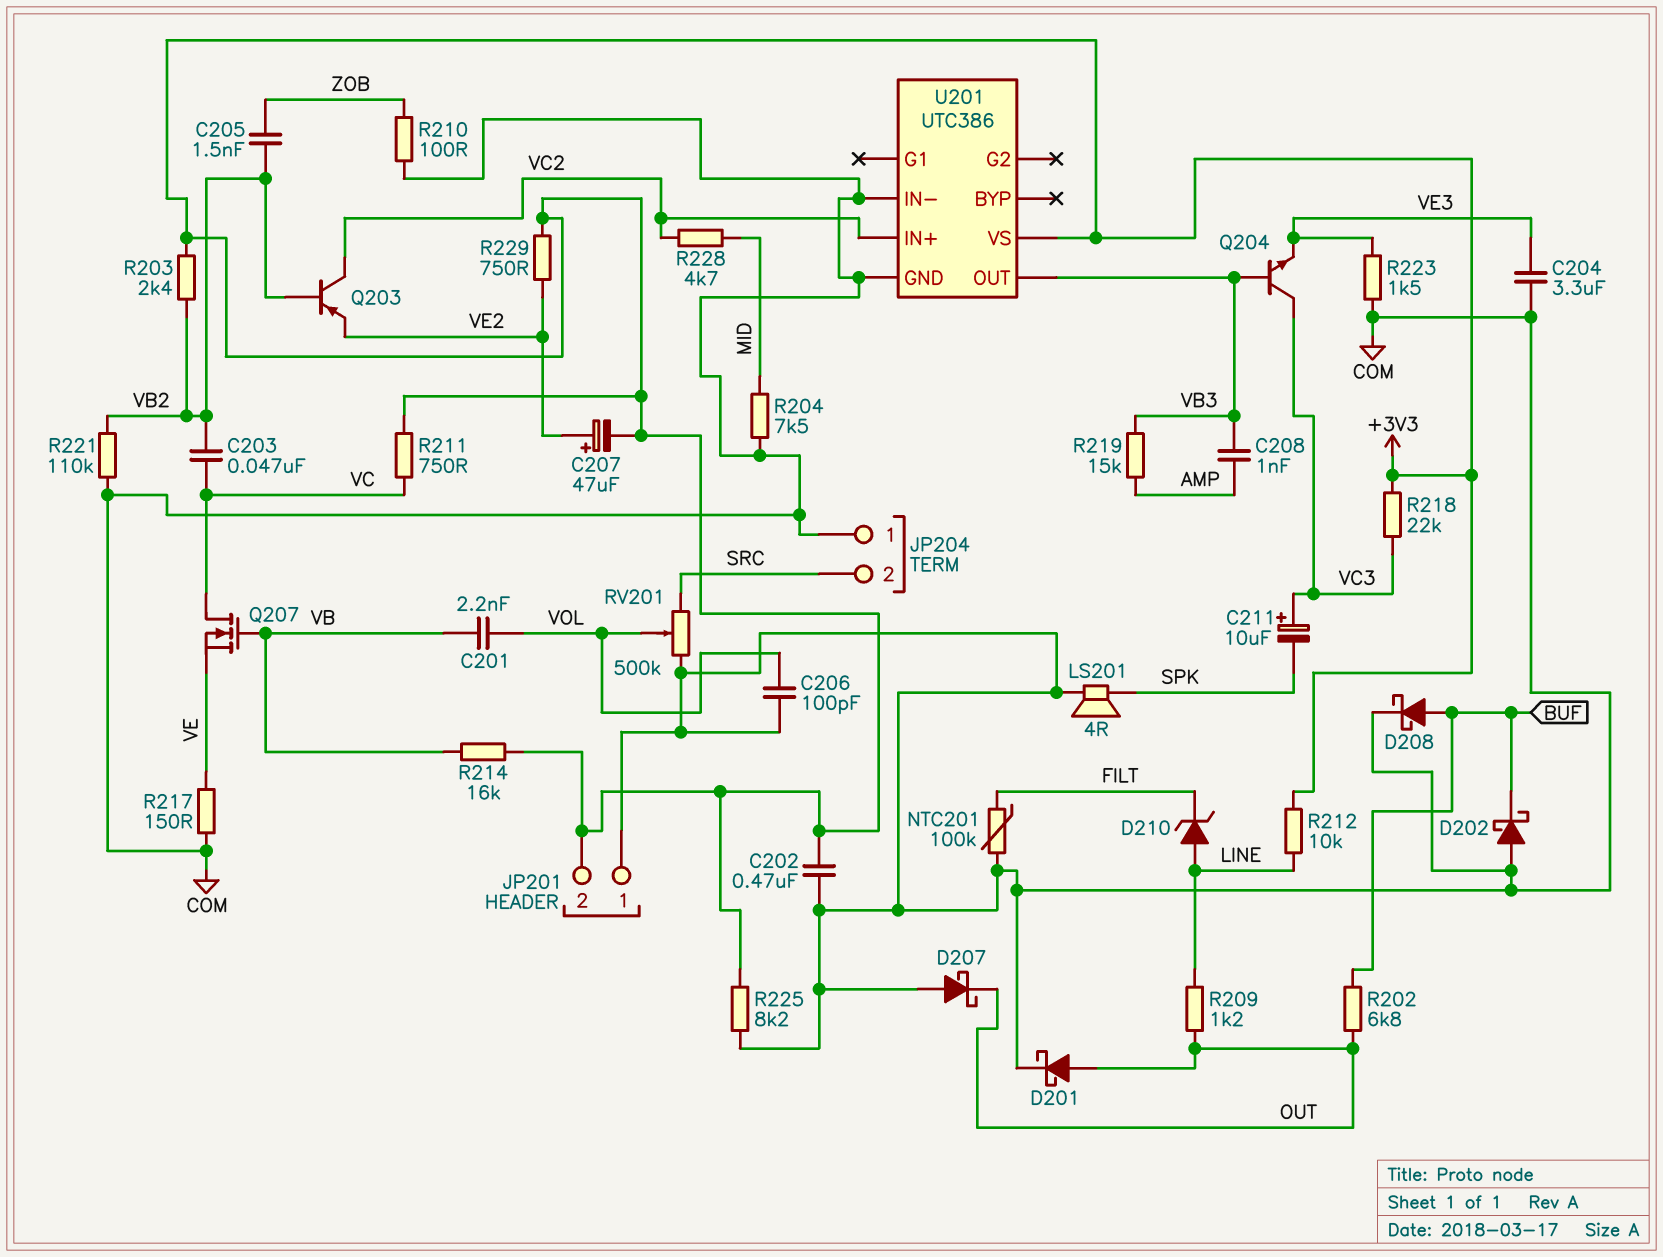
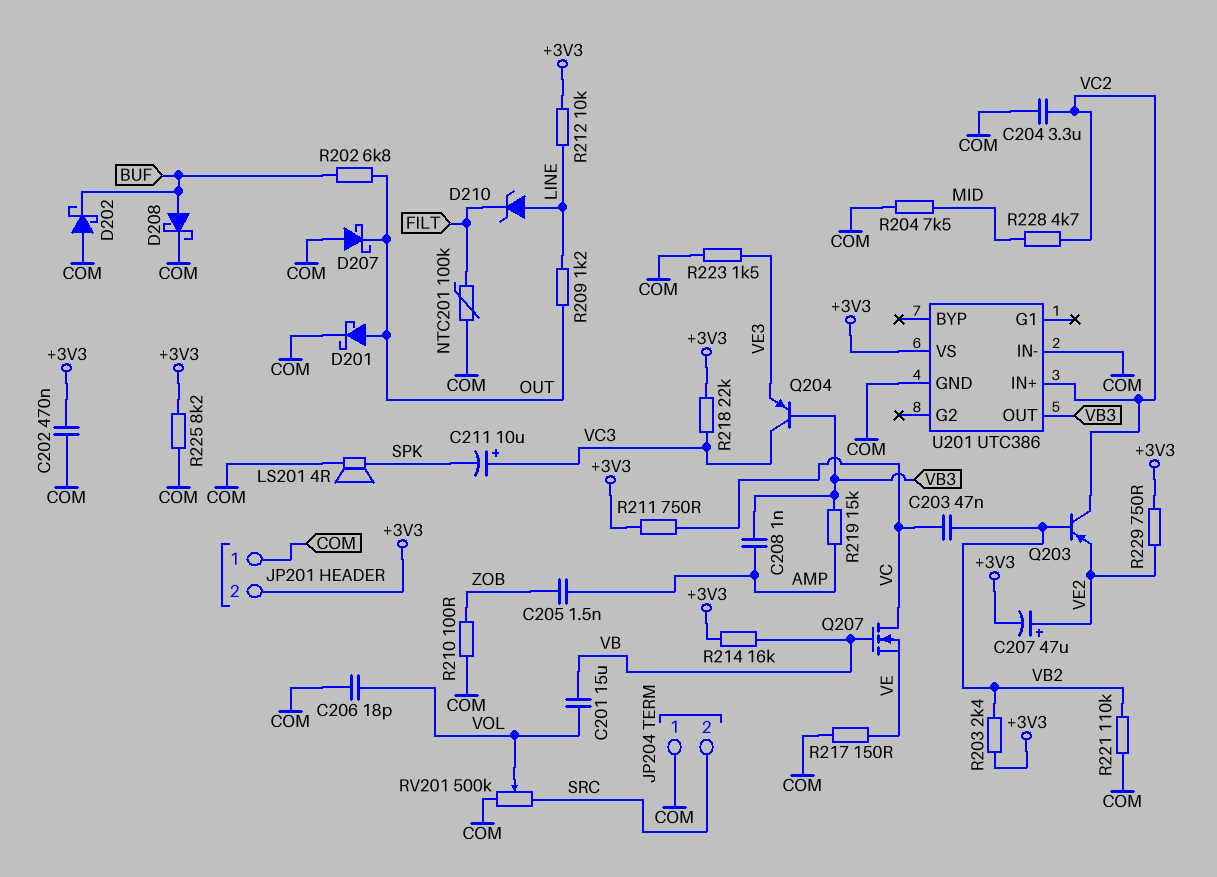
C201: 2.2nF (VB, VOL) -> 15uF (VB, VOL)
C204: 3.3uF (COM, VE3) -> 3.3uF (COM, VC2)
C205: 1.5nF (VB2, ZOB) -> 1.5nF (AMP, ZOB)
C206: 100pF (COM, VOL) -> 18pF (COM, VOL)
Q204: NPN (B VB3, C VC3, E VE3) -> PNP (B VB3, C VC3, E VE3)

